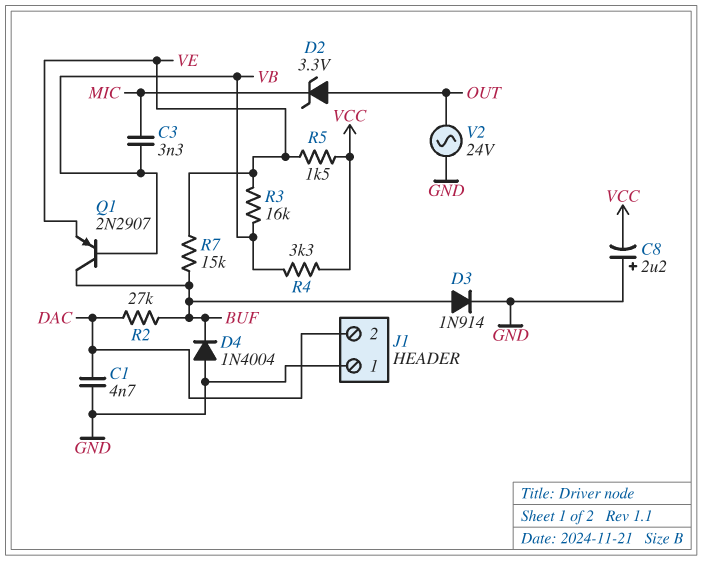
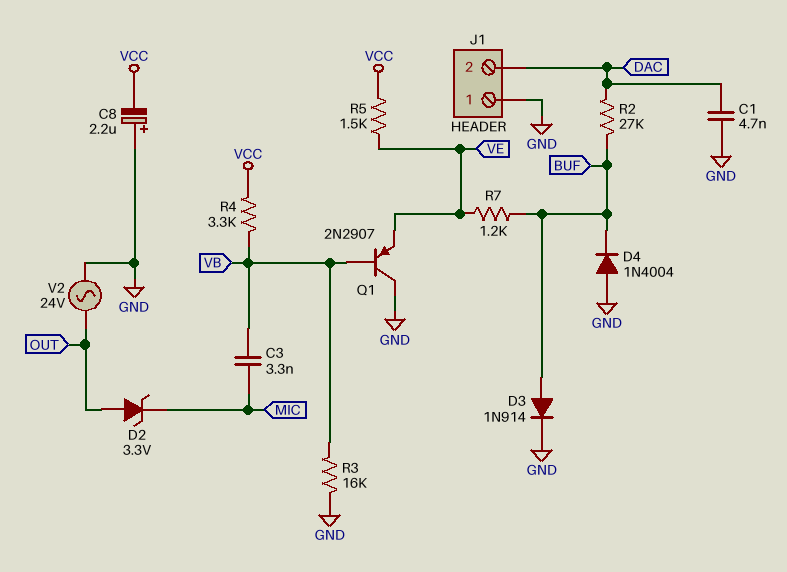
Q1: PNP 2N2907 (B VB, C BUF, E VE) -> PNP 2N2907 (B VB, C GND, E VE)
R3: 16k (VB, VE) -> 16k (GND, VB)
R7: 15k (BUF, VE) -> 1.2k (BUF, VE)

